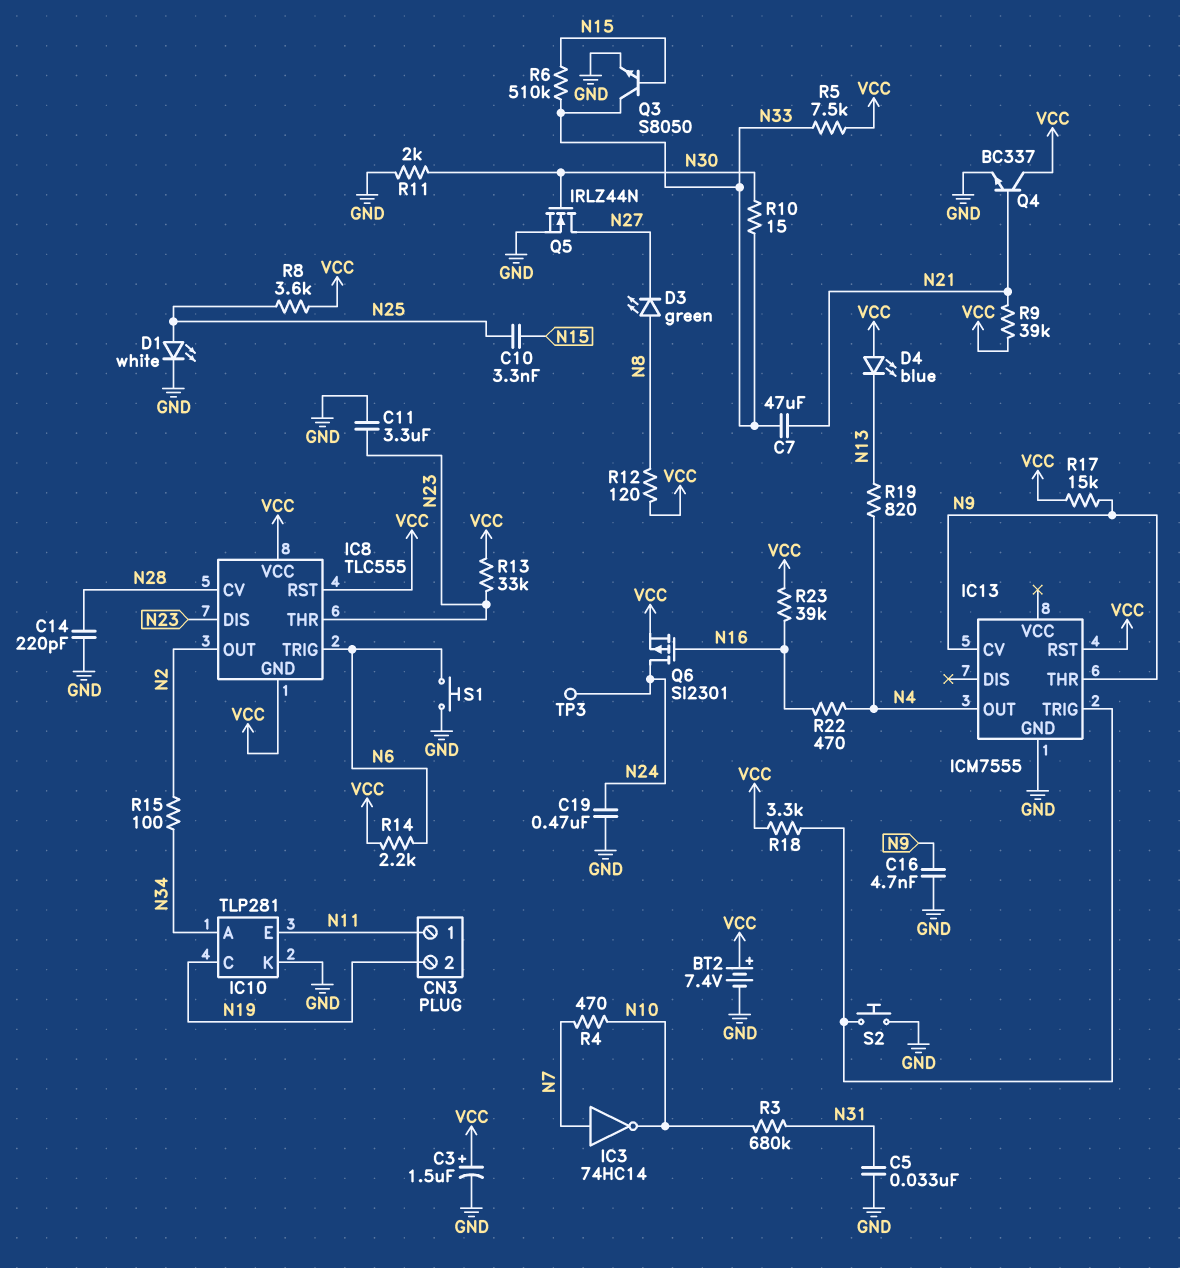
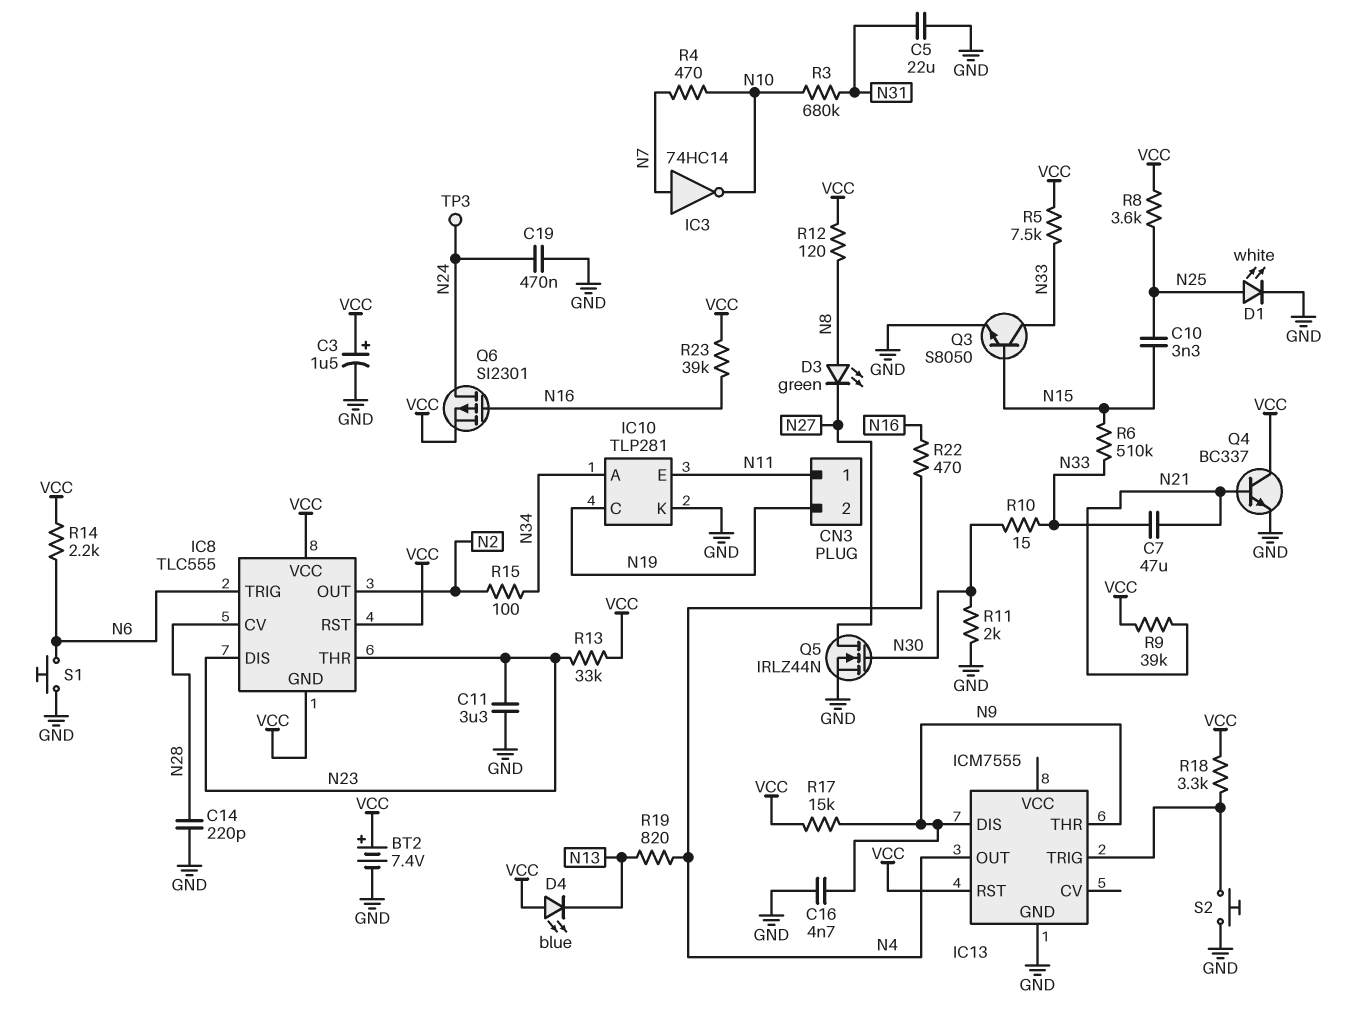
C5: 33nF (GND, N31) -> 22uF (GND, N31)
IC13 pin CV: N9 -> none
IC13 pin DIS: none -> N9

